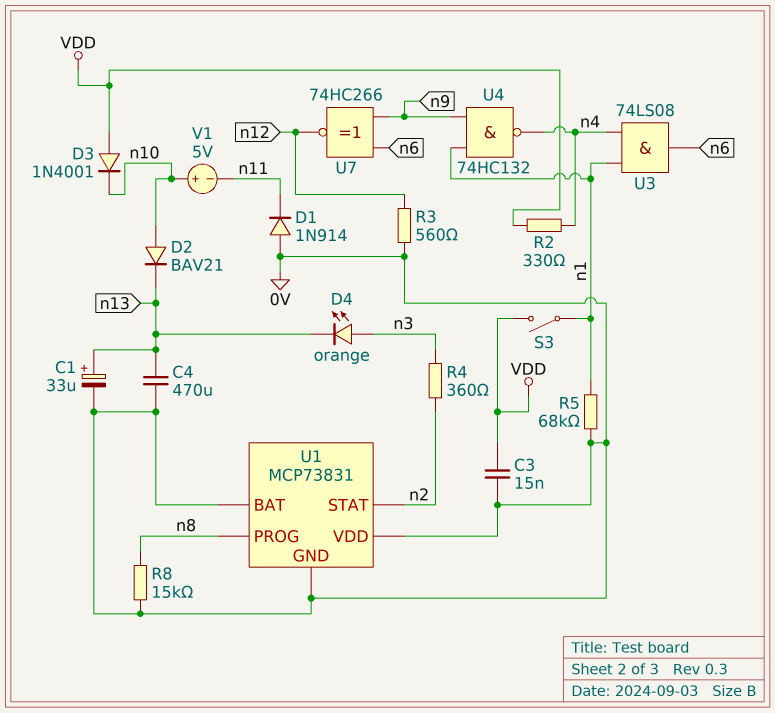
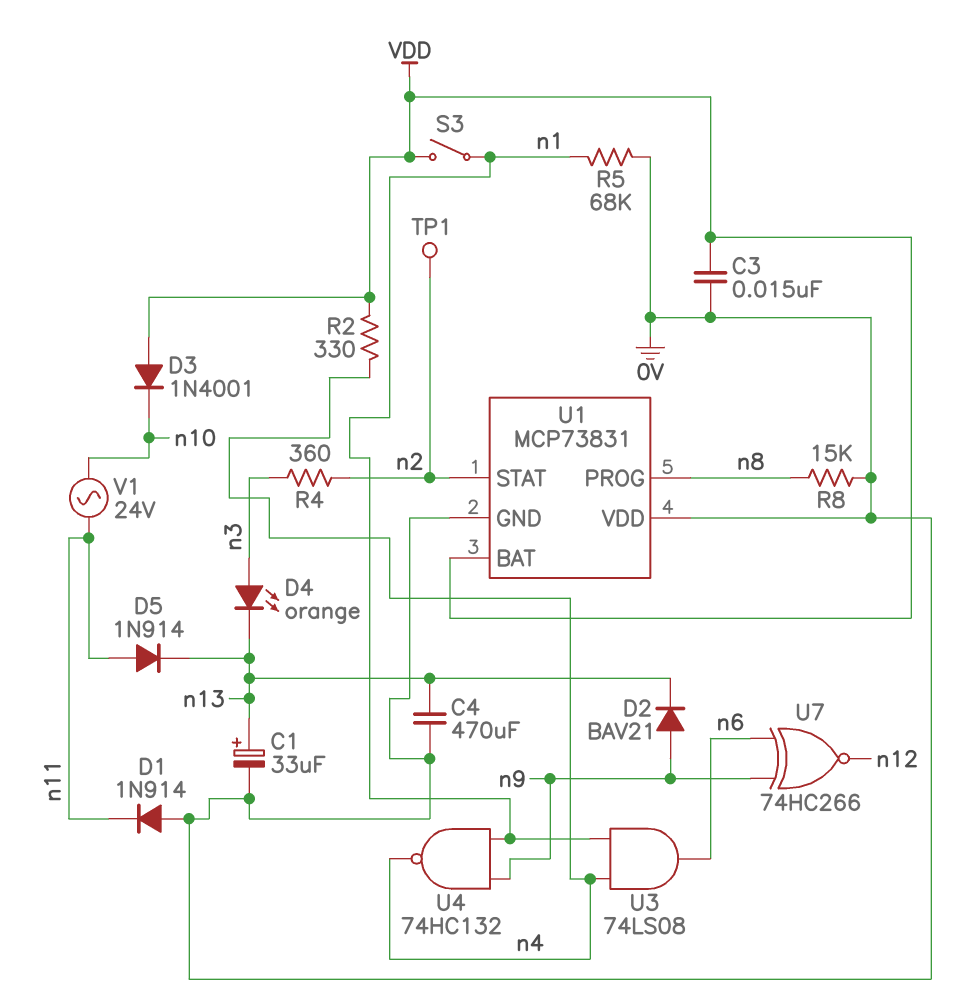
D2: diode BAV21 (A n10, K n13) -> diode BAV21 (A n9, K n13)
D5: none -> diode 1N914 (A n11, K n13)
R3: 560 (0V, n12) -> none
TP1: none -> test point (n2)
U1 pin BAT: 0V -> VDD
V1: 5V (plus n10, minus n11) -> AC 24V (n10, n11)

